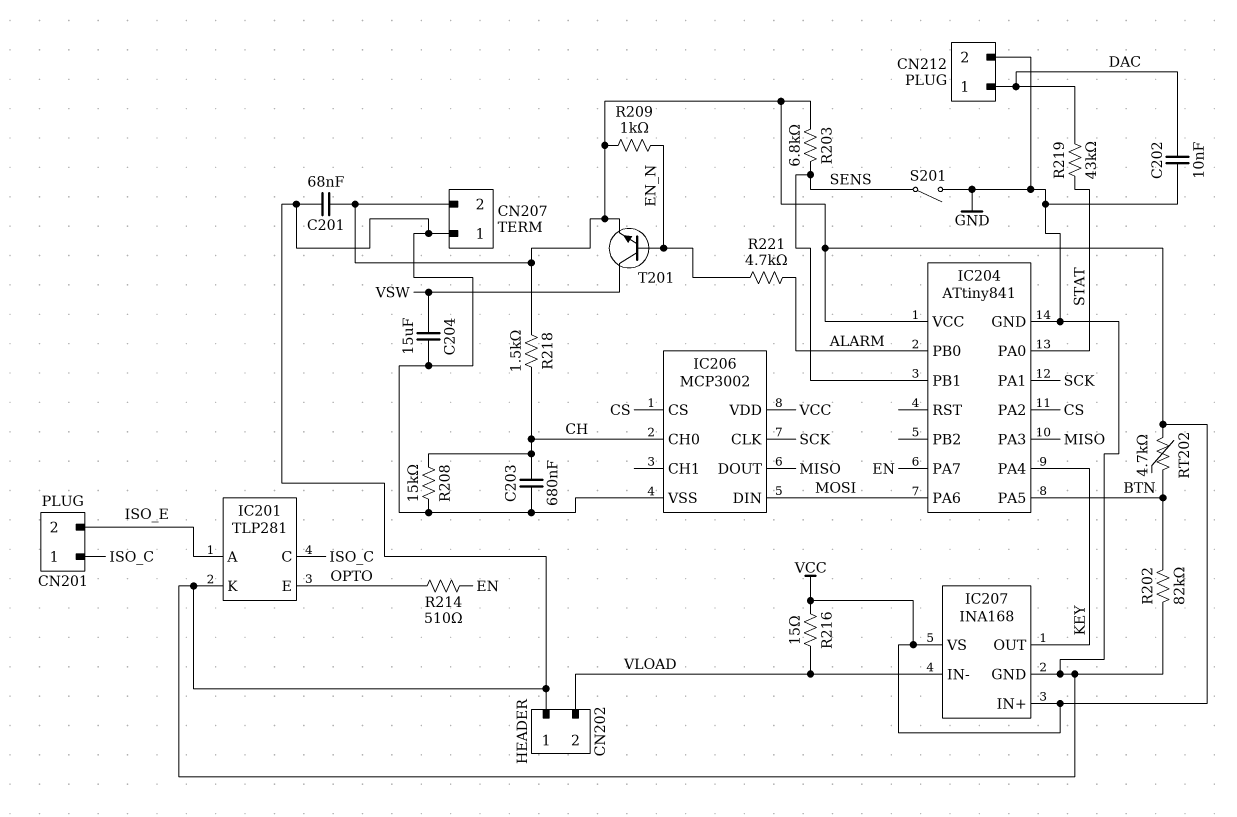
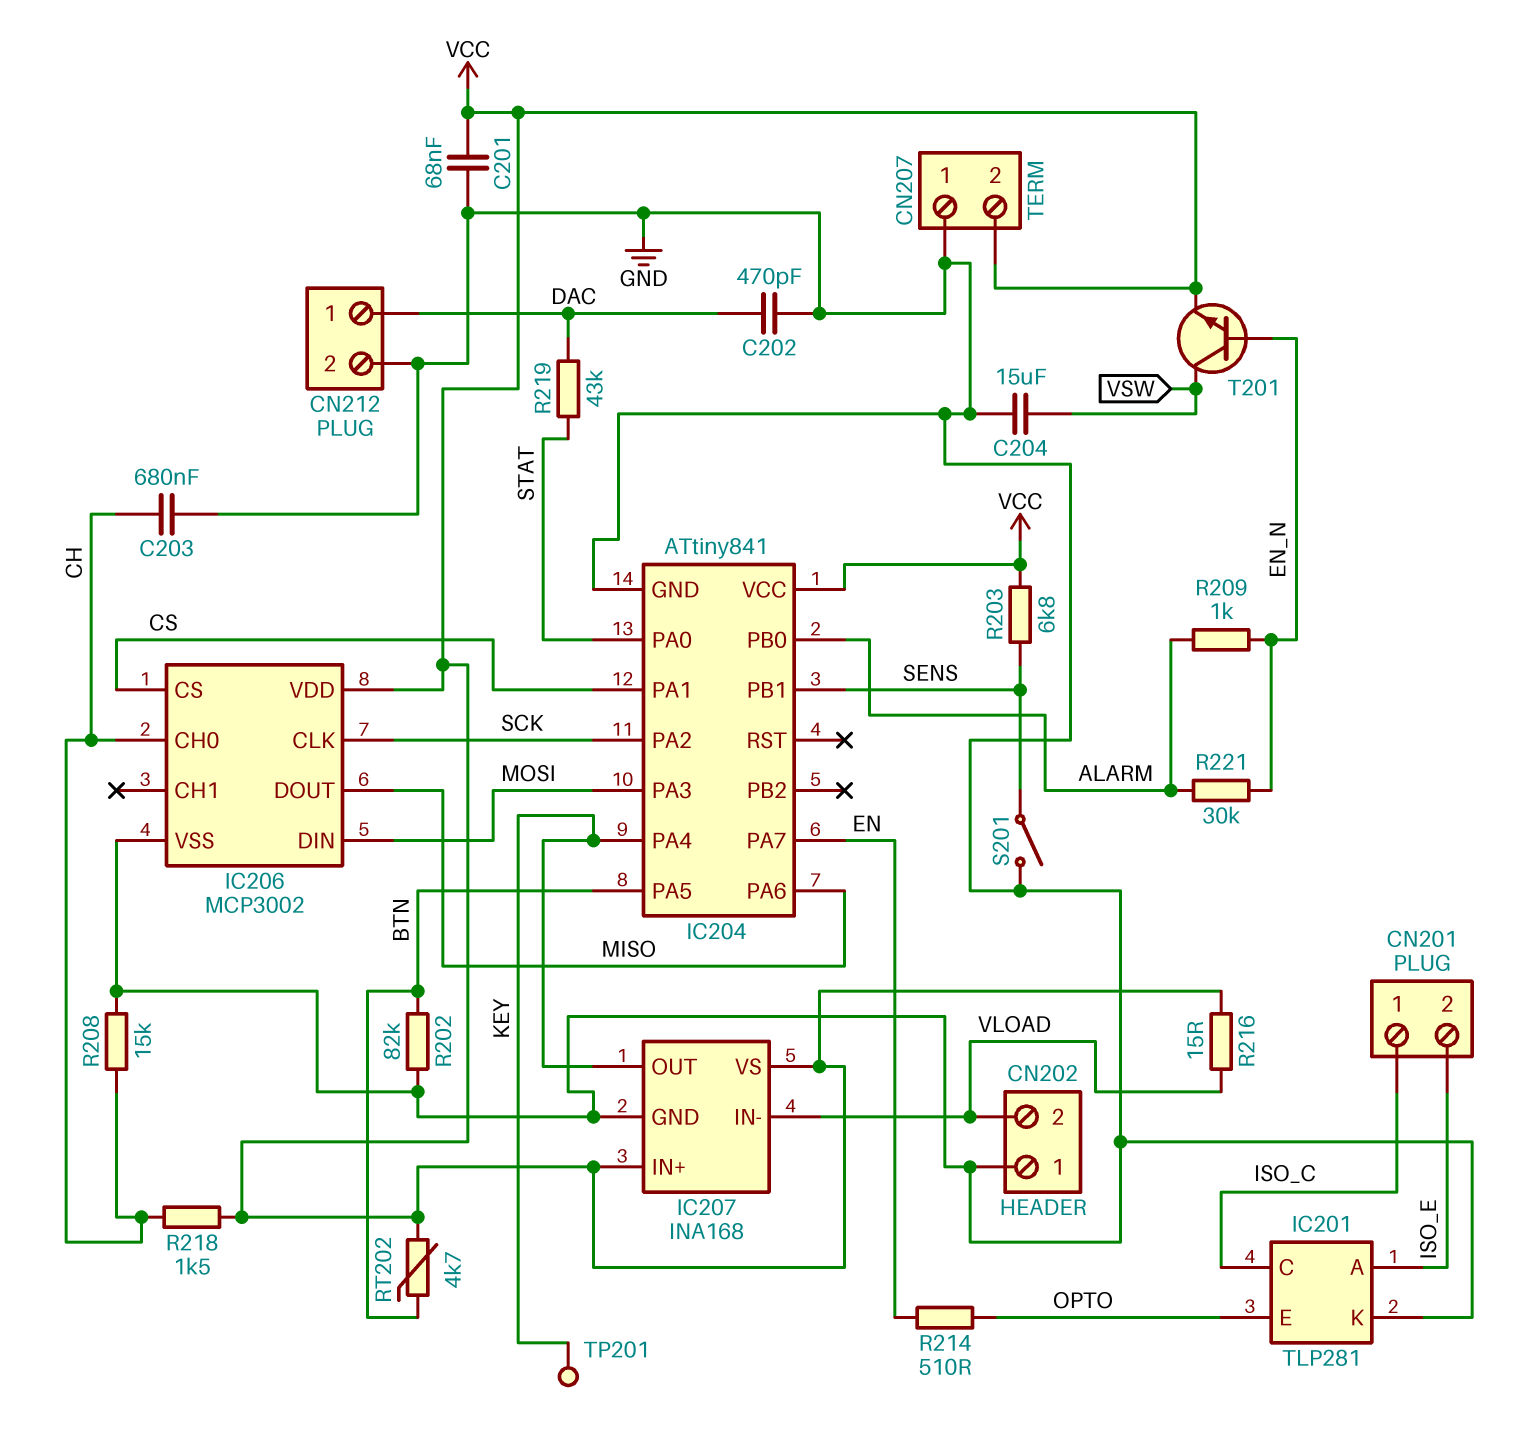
C202: 10nF (DAC, GND) -> 470pF (DAC, GND)
IC204 pin PA1: SCK -> CS
IC204 pin PA2: CS -> SCK
IC204 pin PA3: MISO -> MOSI
IC204 pin PA6: MOSI -> MISO
R209: 1k (EN_N, VCC) -> 1k (ALARM, EN_N)
R221: 4.7k (ALARM, EN_N) -> 30k (ALARM, EN_N)
TP201: none -> test point (KEY)

